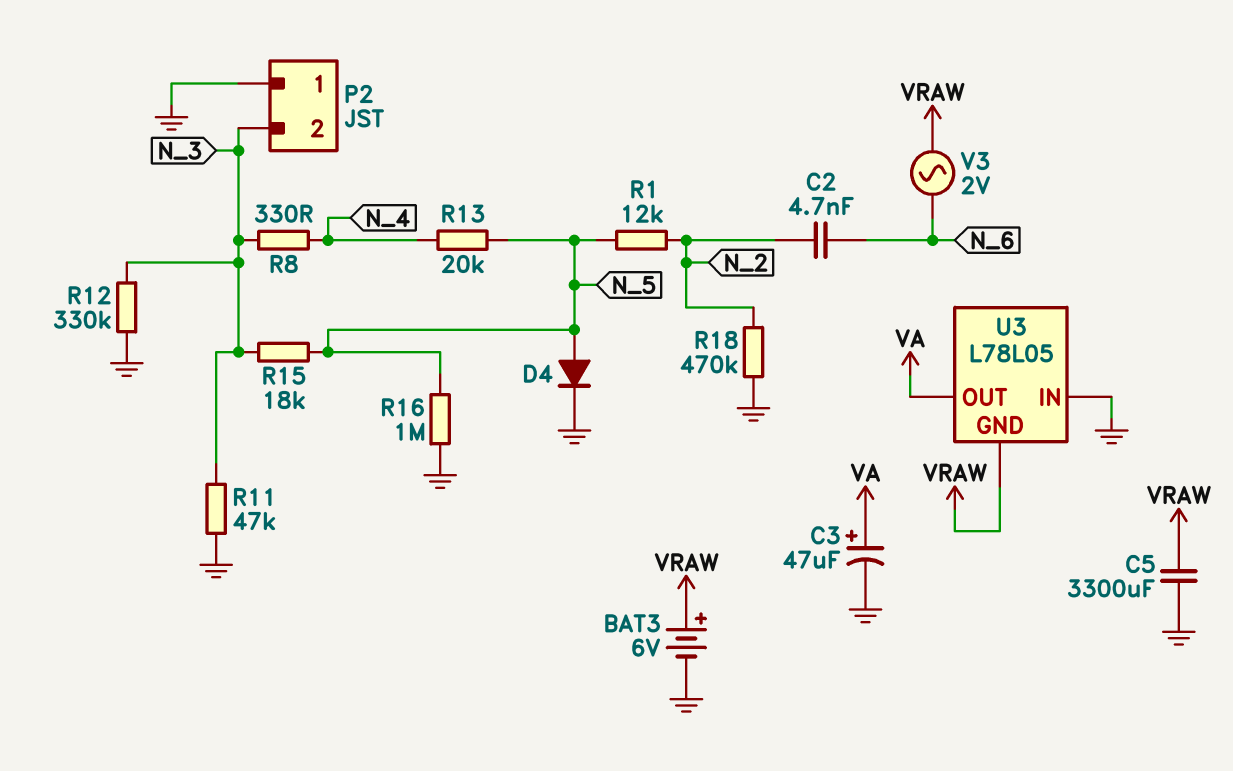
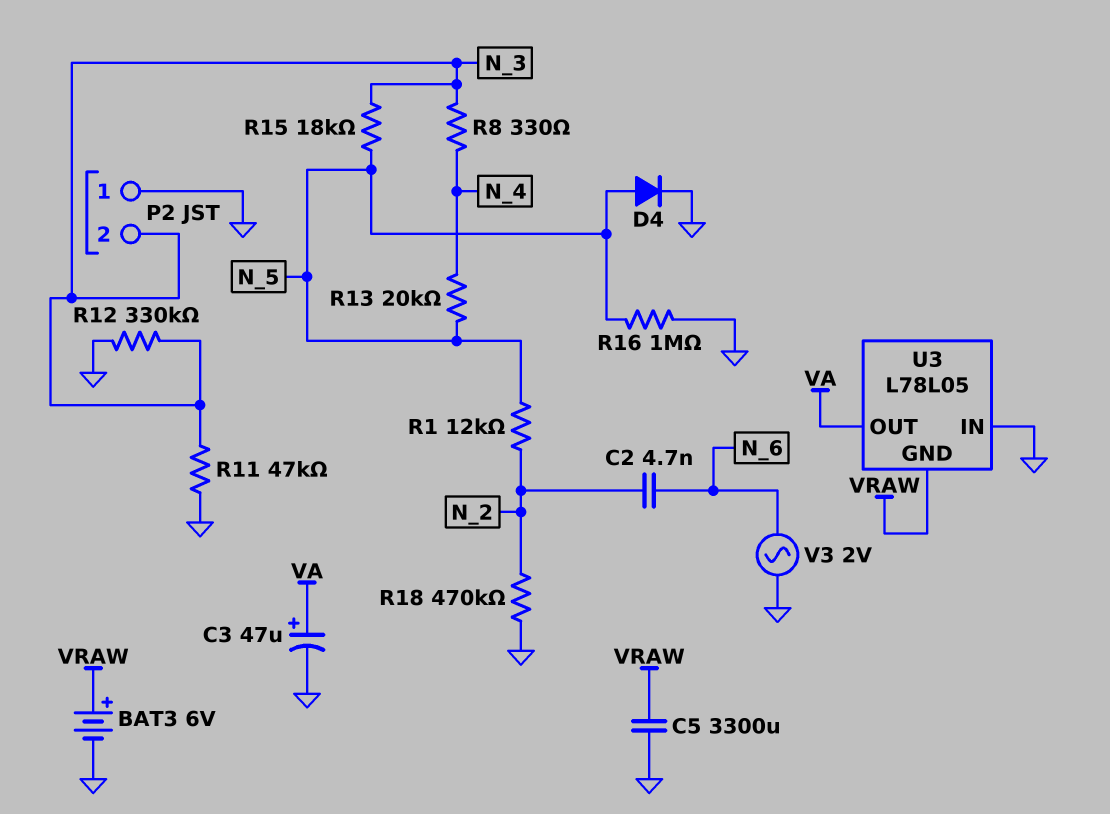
V3: AC 2V (N_6, VRAW) -> AC 2V (GND, N_6)

